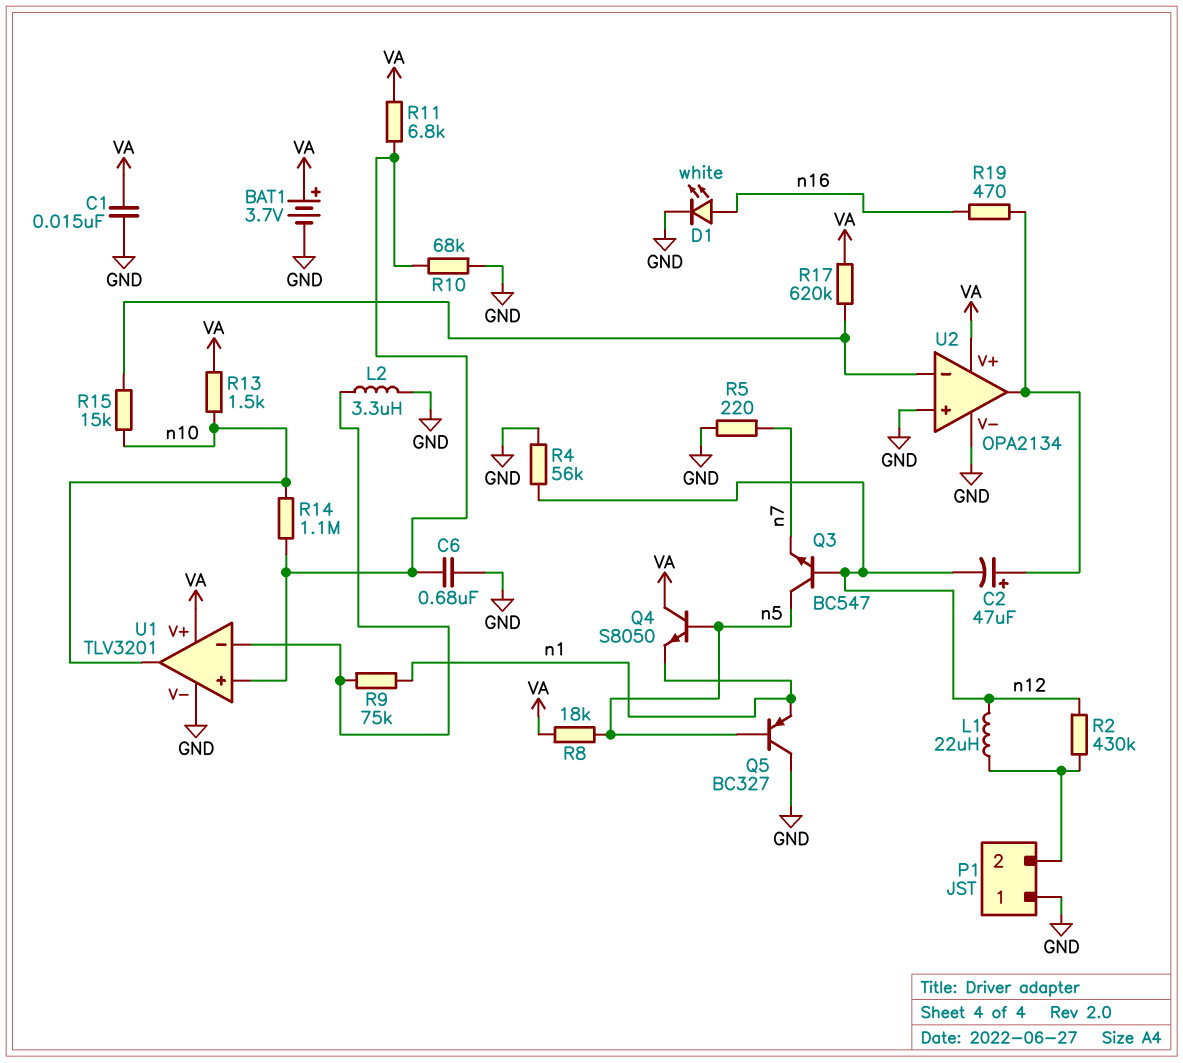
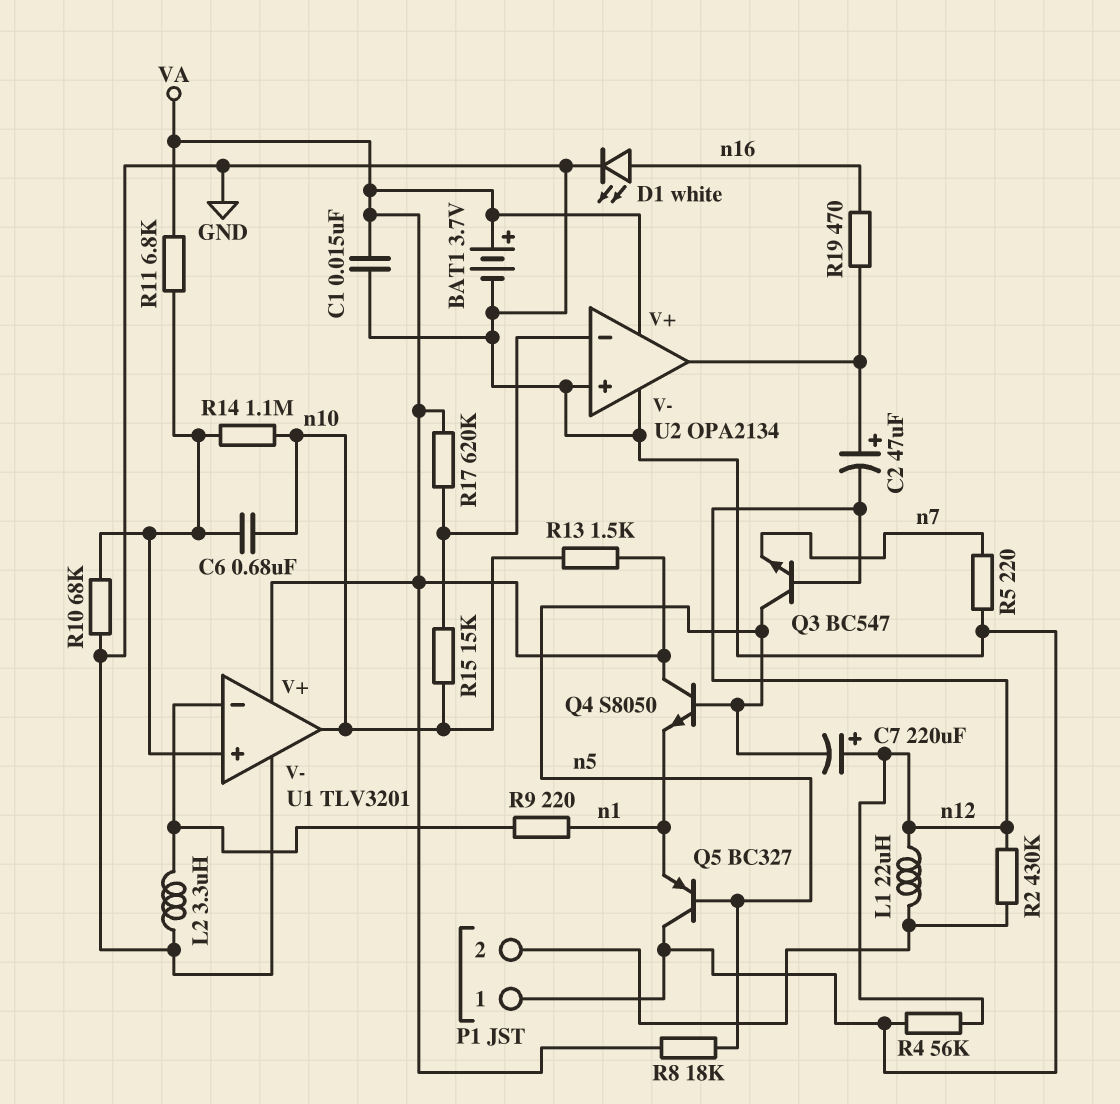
C6: 680nF (GND, U1/in+) -> 680nF (U1/in+, n10)
C7: none -> 220uF (plus n12, minus n5)
R9: 75k (U1/in-, n1) -> 220 (U1/in-, n1)

